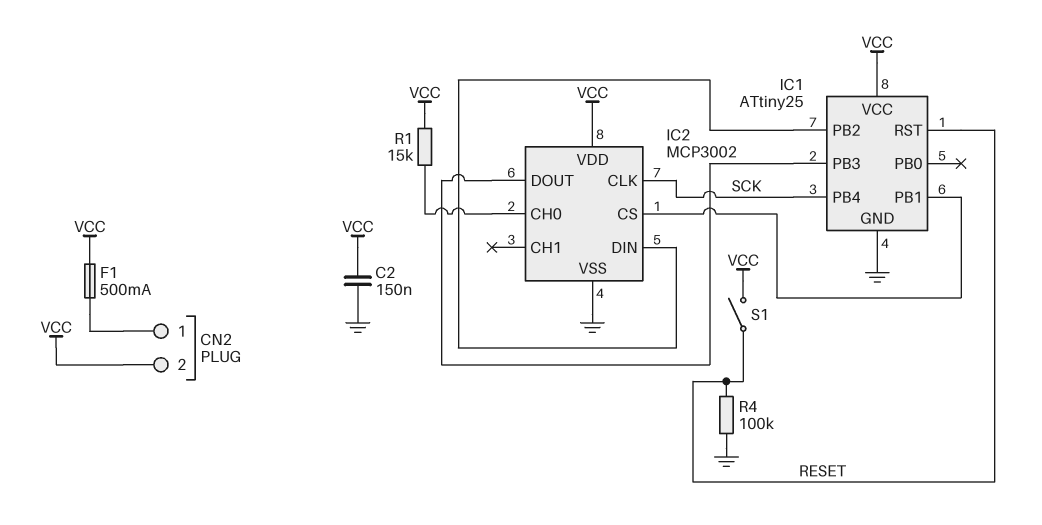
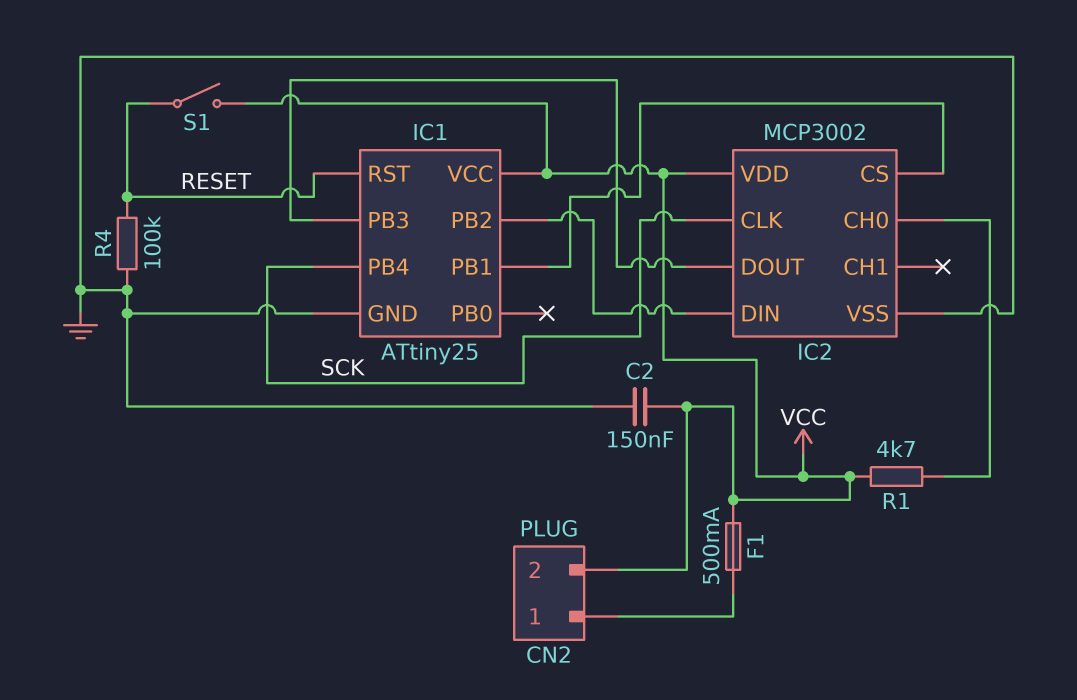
R1: 15k (IC2/CH0, VCC) -> 4.7k (IC2/CH0, VCC)

